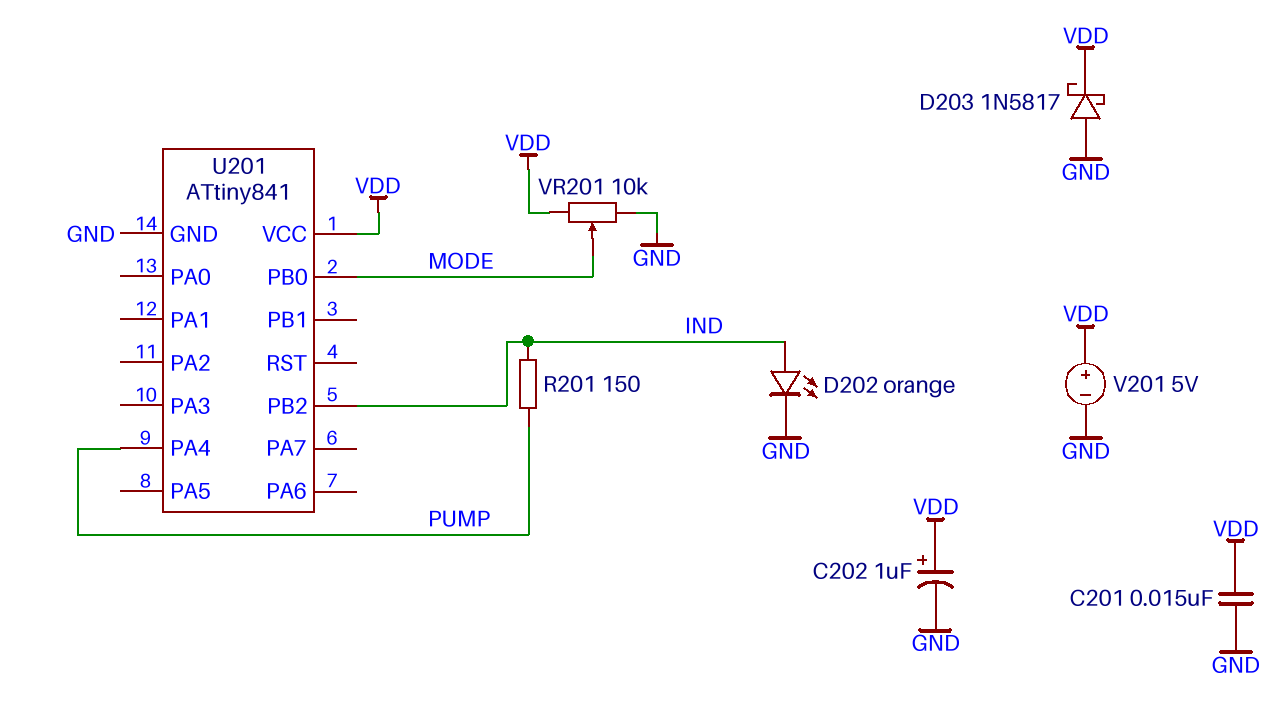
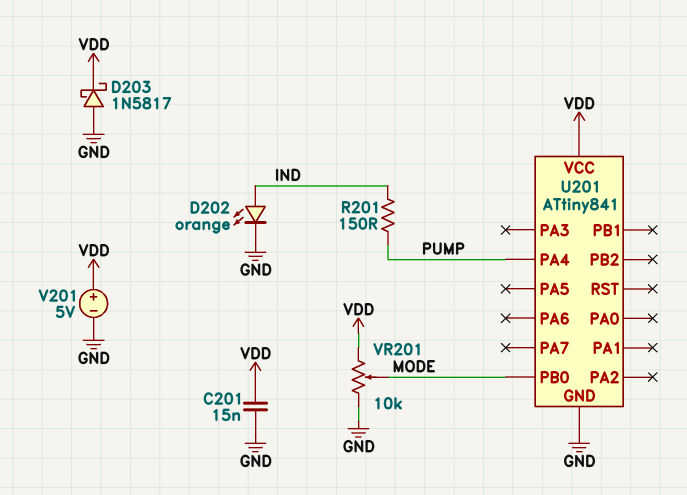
C202: 1uF (plus VDD, minus GND) -> none
U201 pin PB2: IND -> none

